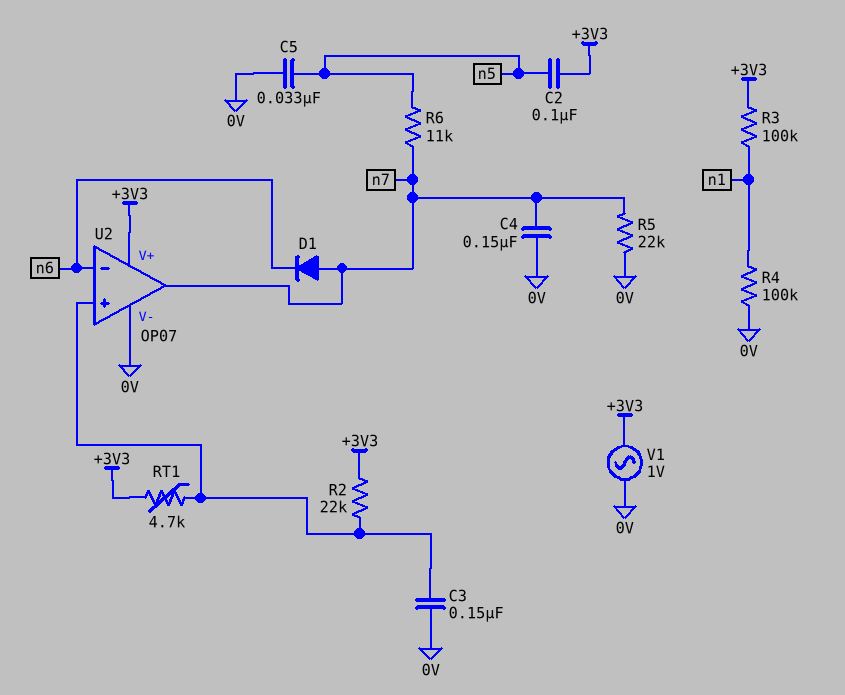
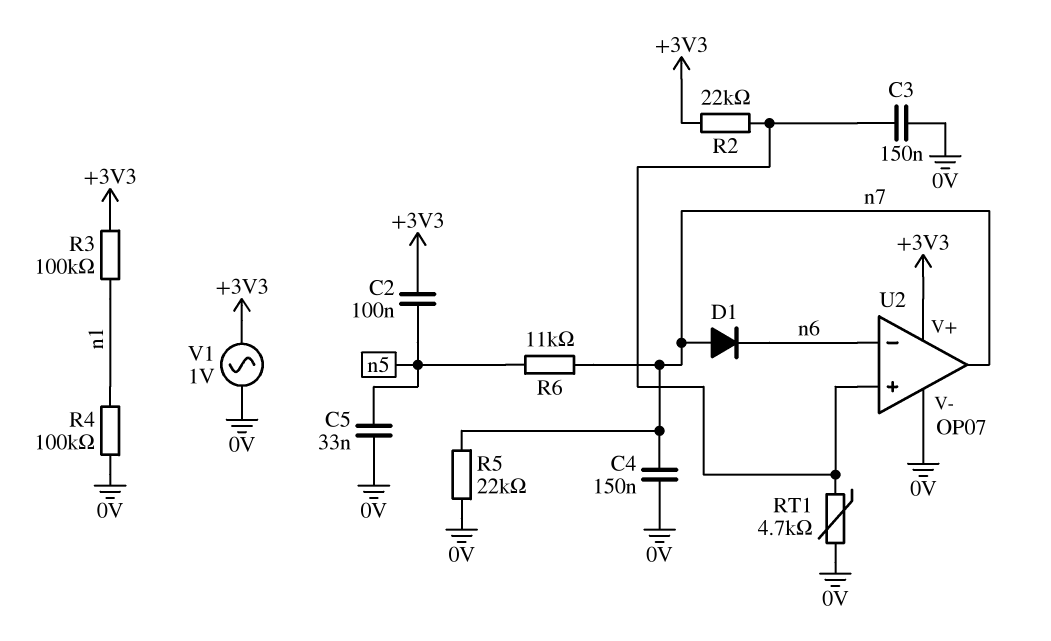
RT1: 4.7k (+3V3, U2/in+) -> 4.7k (0V, U2/in+)

